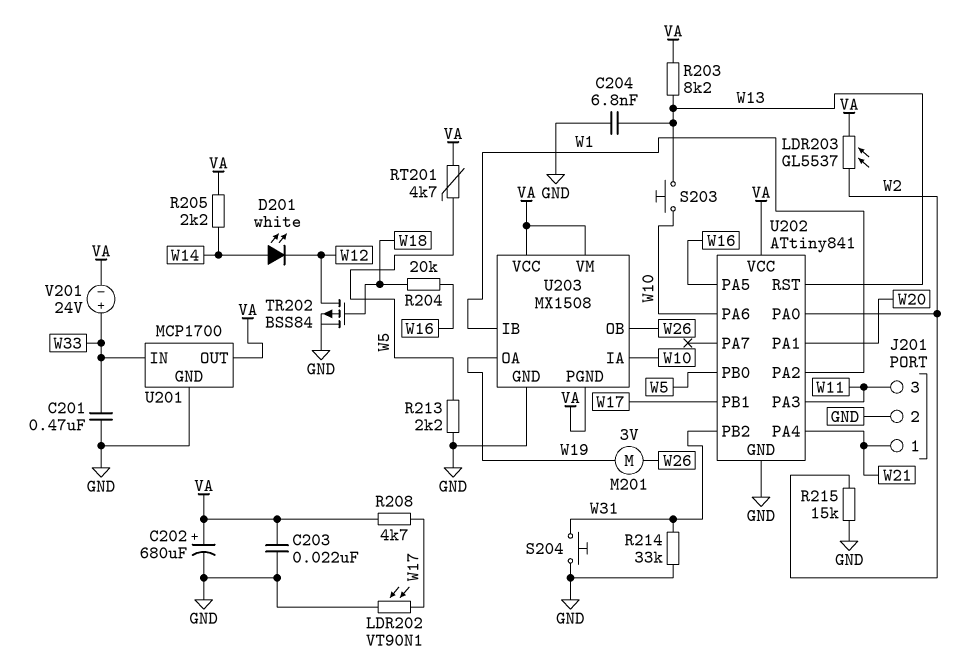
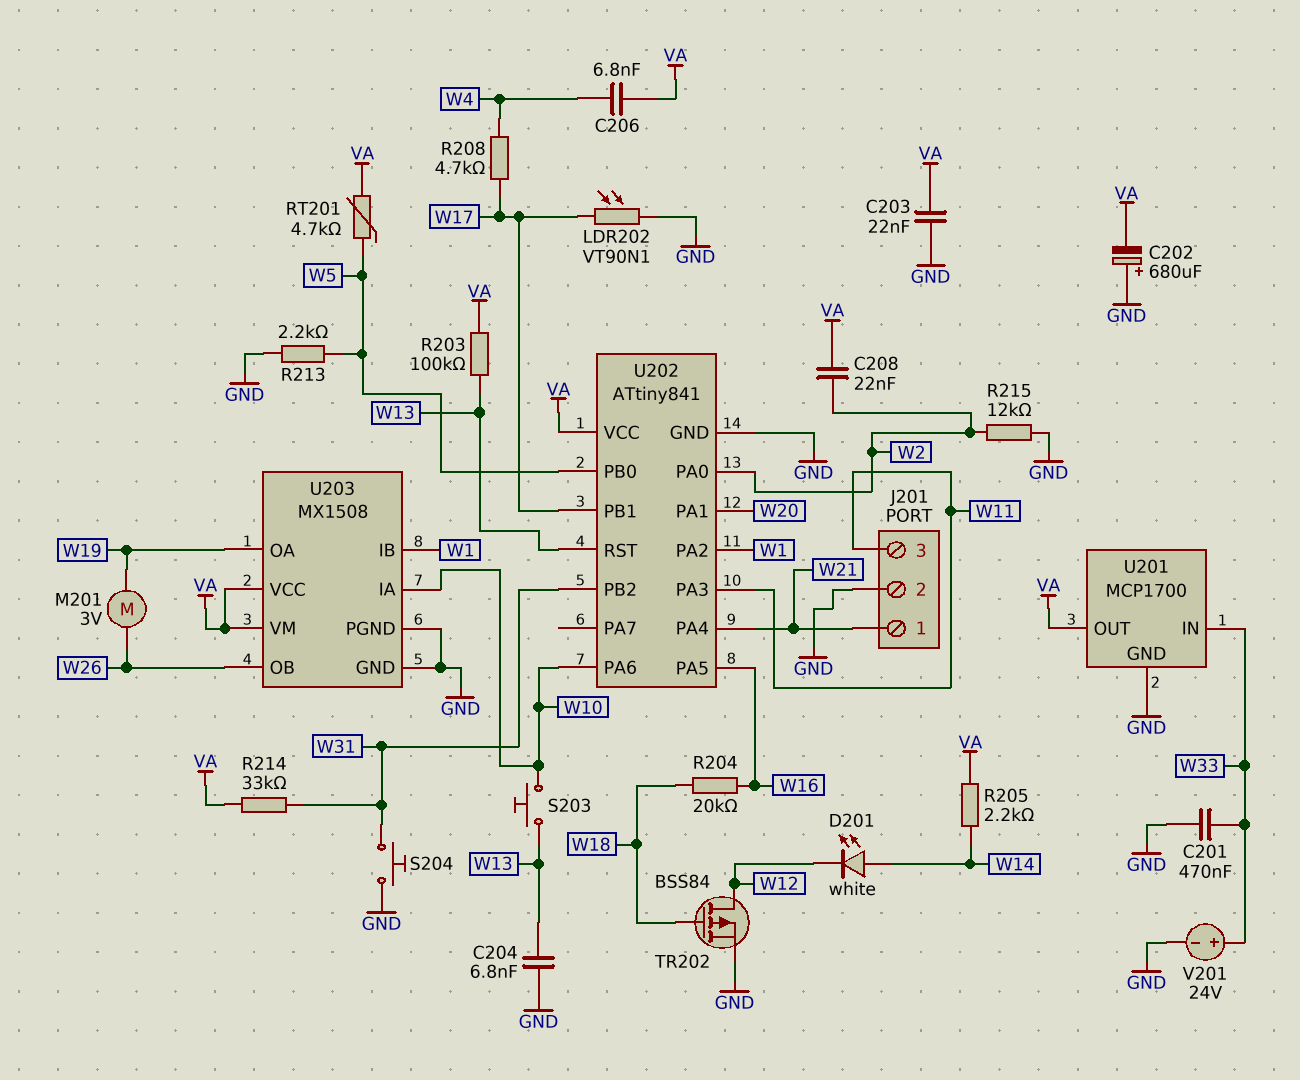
C202: 680uF (plus VA, minus GND) -> 680uF (plus GND, minus VA)
C206: none -> 6.8nF (VA, W4)
C208: none -> 22nF (VA, W2)
LDR203: GL5537 (VA, W2) -> none
R203: 8.2k (VA, W13) -> 100k (VA, W13)
R208: 4.7k (VA, W17) -> 4.7k (W4, W17)
R214: 33k (GND, W31) -> 33k (VA, W31)
R215: 15k (GND, W2) -> 12k (GND, W2)
U203 pin PGND: VA -> GND
V201: 24V (plus W33, minus VA) -> 24V (plus W33, minus GND)

